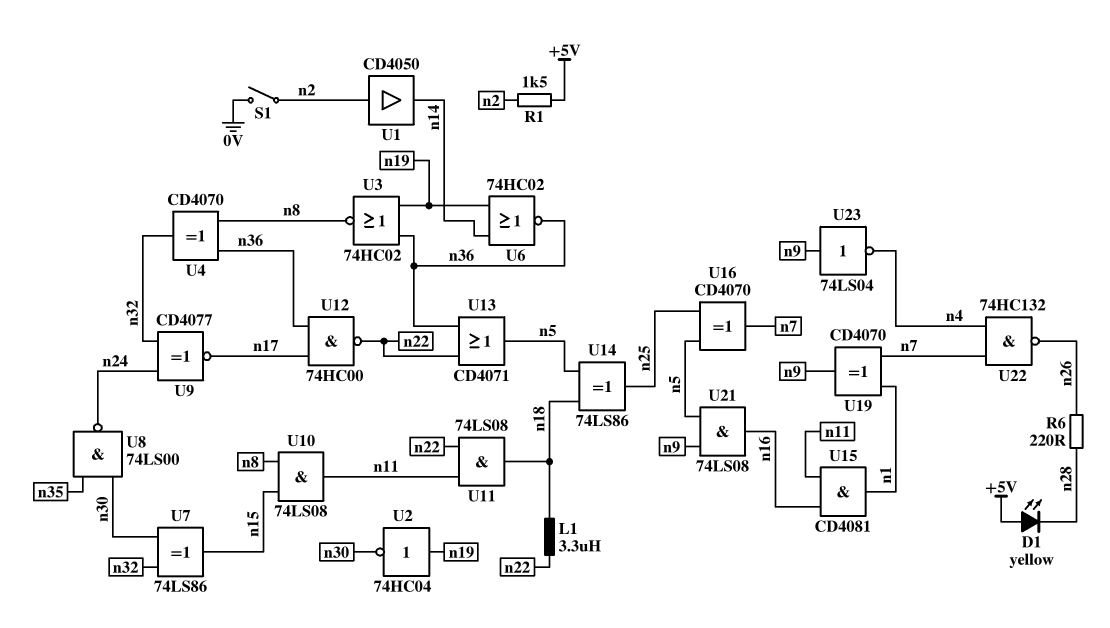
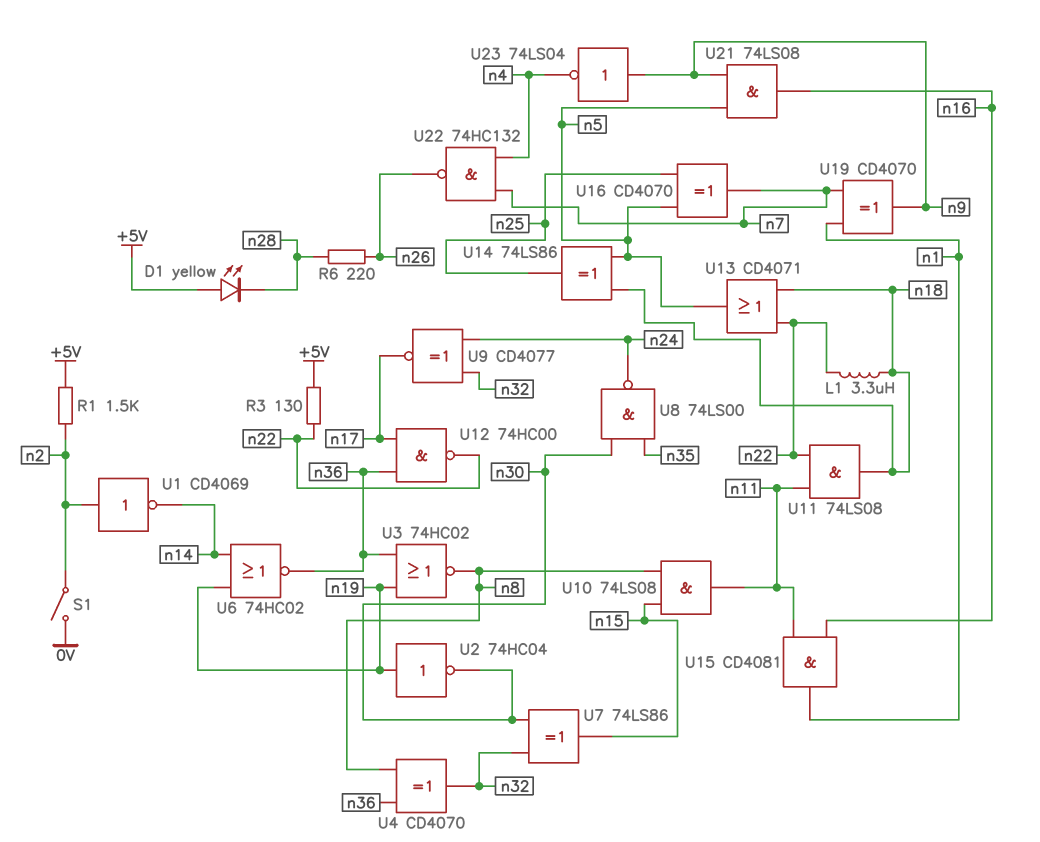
R3: none -> 130 (+5V, n22)
U1: buffer CD4050 (in n2, out n14) -> NOT CD4069 (in n2, out n14)
U13: OR CD4071 (in n22, in n36, out n5) -> OR CD4071 (in n18, in n22, out n5)

